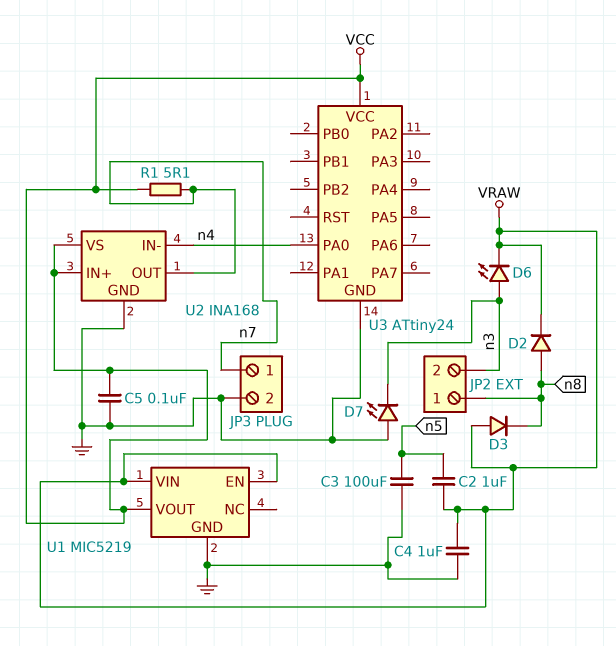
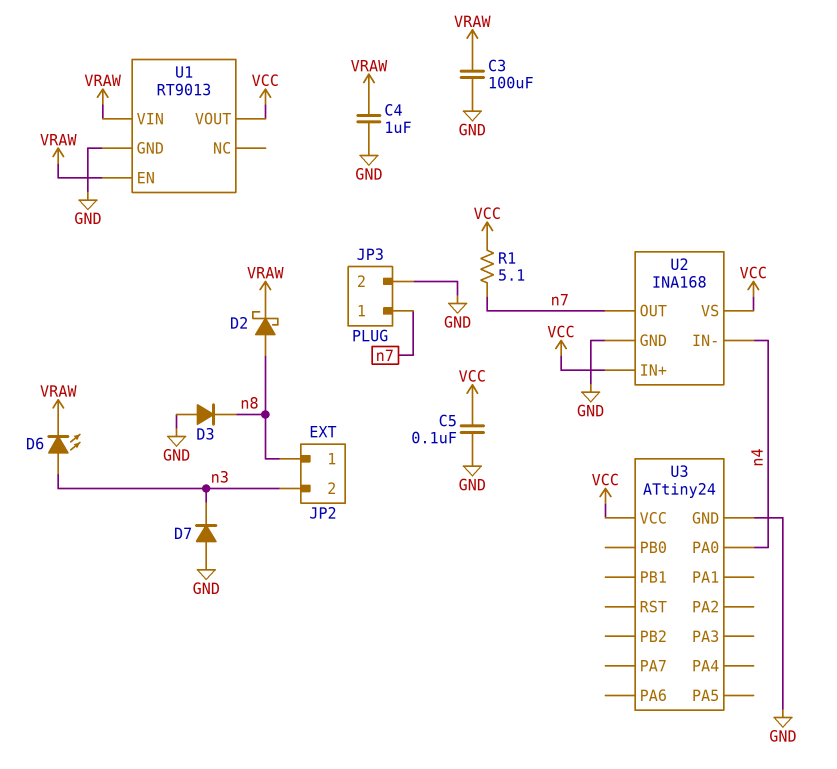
C2: 1uF (VRAW, n5) -> none
C3: 100uF (GND, n5) -> 100uF (GND, VRAW)
D2: diode (A n8, K VRAW) -> schottky (A n8, K VRAW)
D3: diode (A VRAW, K n8) -> diode (A GND, K n8)
D7: LED (A GND, K n3) -> diode (A GND, K n3)
U1: MIC5219 -> RT9013

